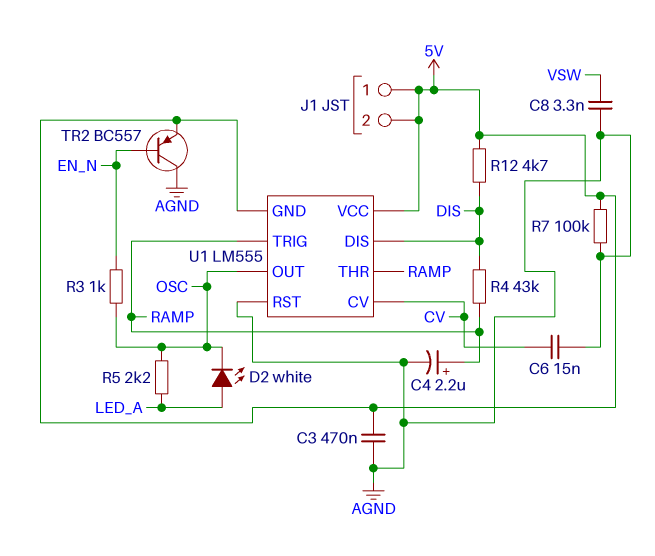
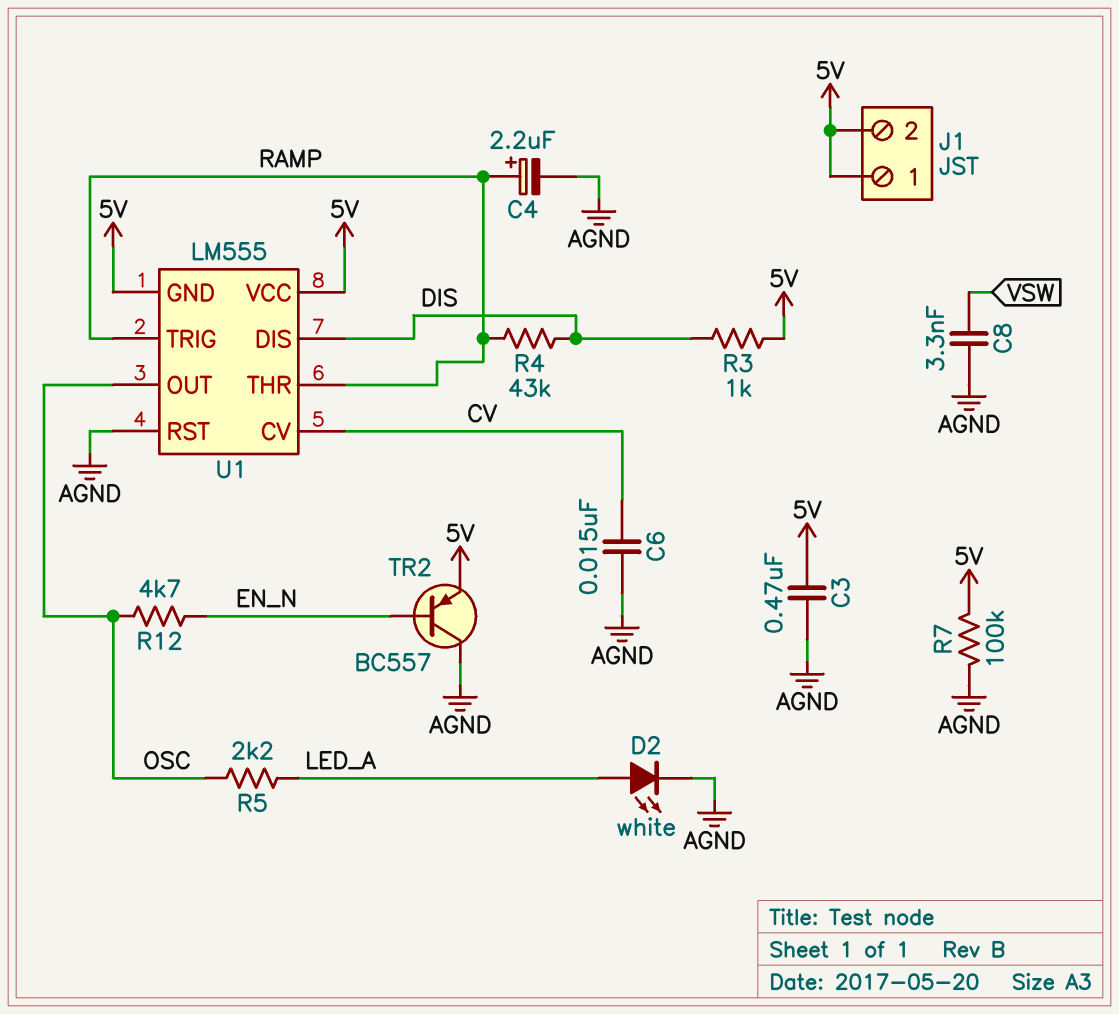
D2: LED white (A LED_A, K OSC) -> LED white (A LED_A, K AGND)
R3: 1k (EN_N, OSC) -> 1k (5V, DIS)
R12: 4.7k (5V, DIS) -> 4.7k (EN_N, OSC)

